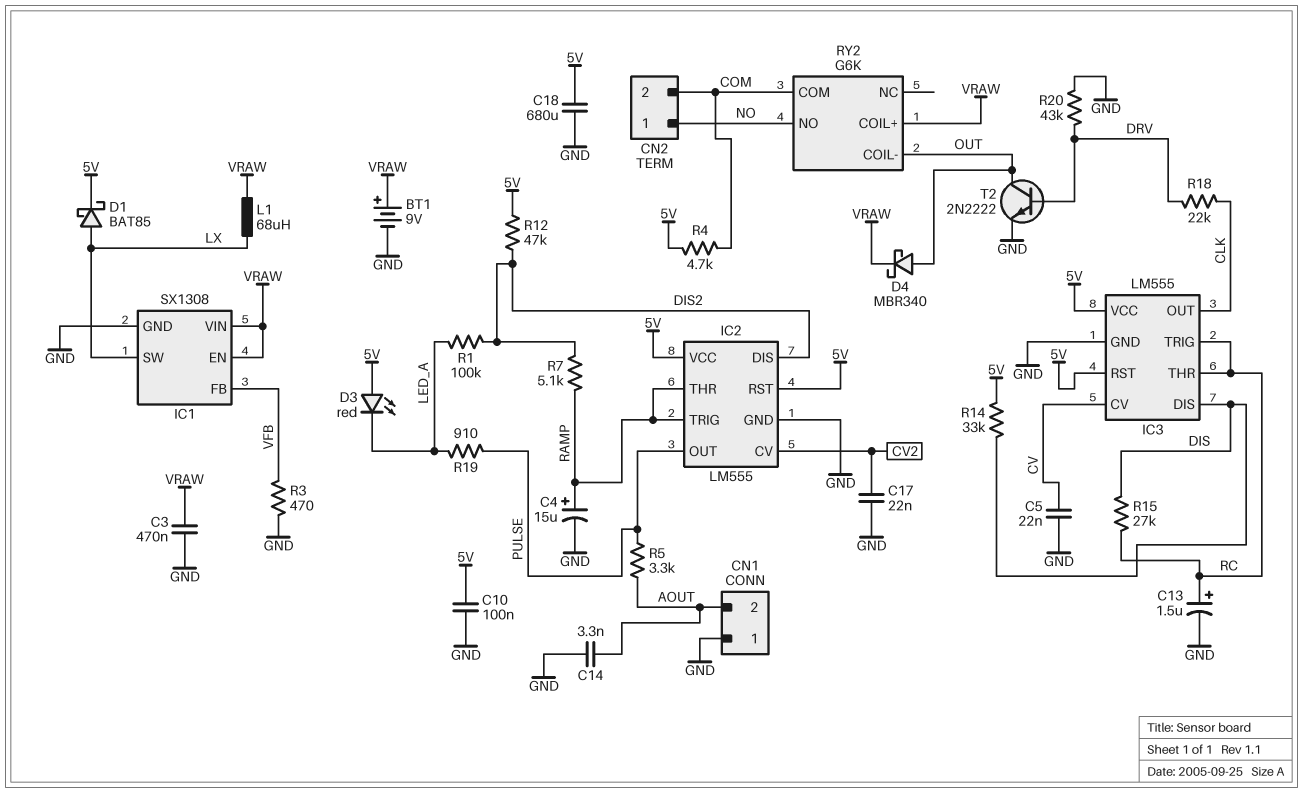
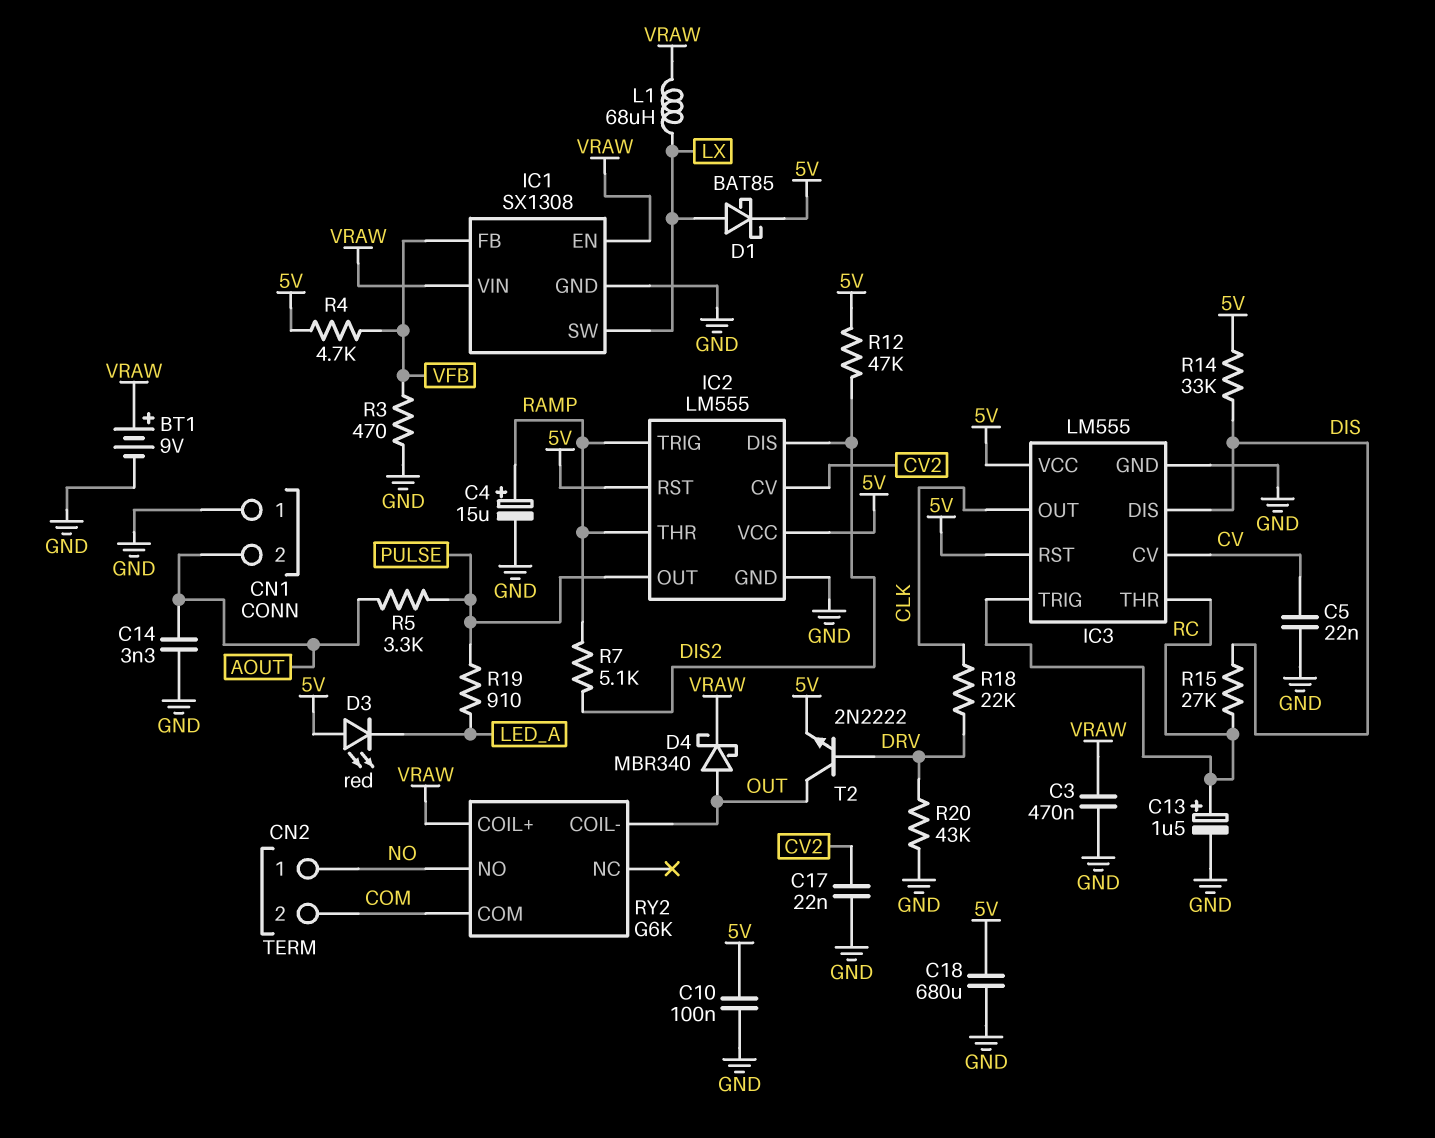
R1: 100k (DIS2, LED_A) -> none
R4: 4.7k (5V, COM) -> 4.7k (5V, VFB)
T2: NPN 2N2222 (B DRV, C OUT, E GND) -> NPN 2N2222 (B DRV, C OUT, E 5V)

